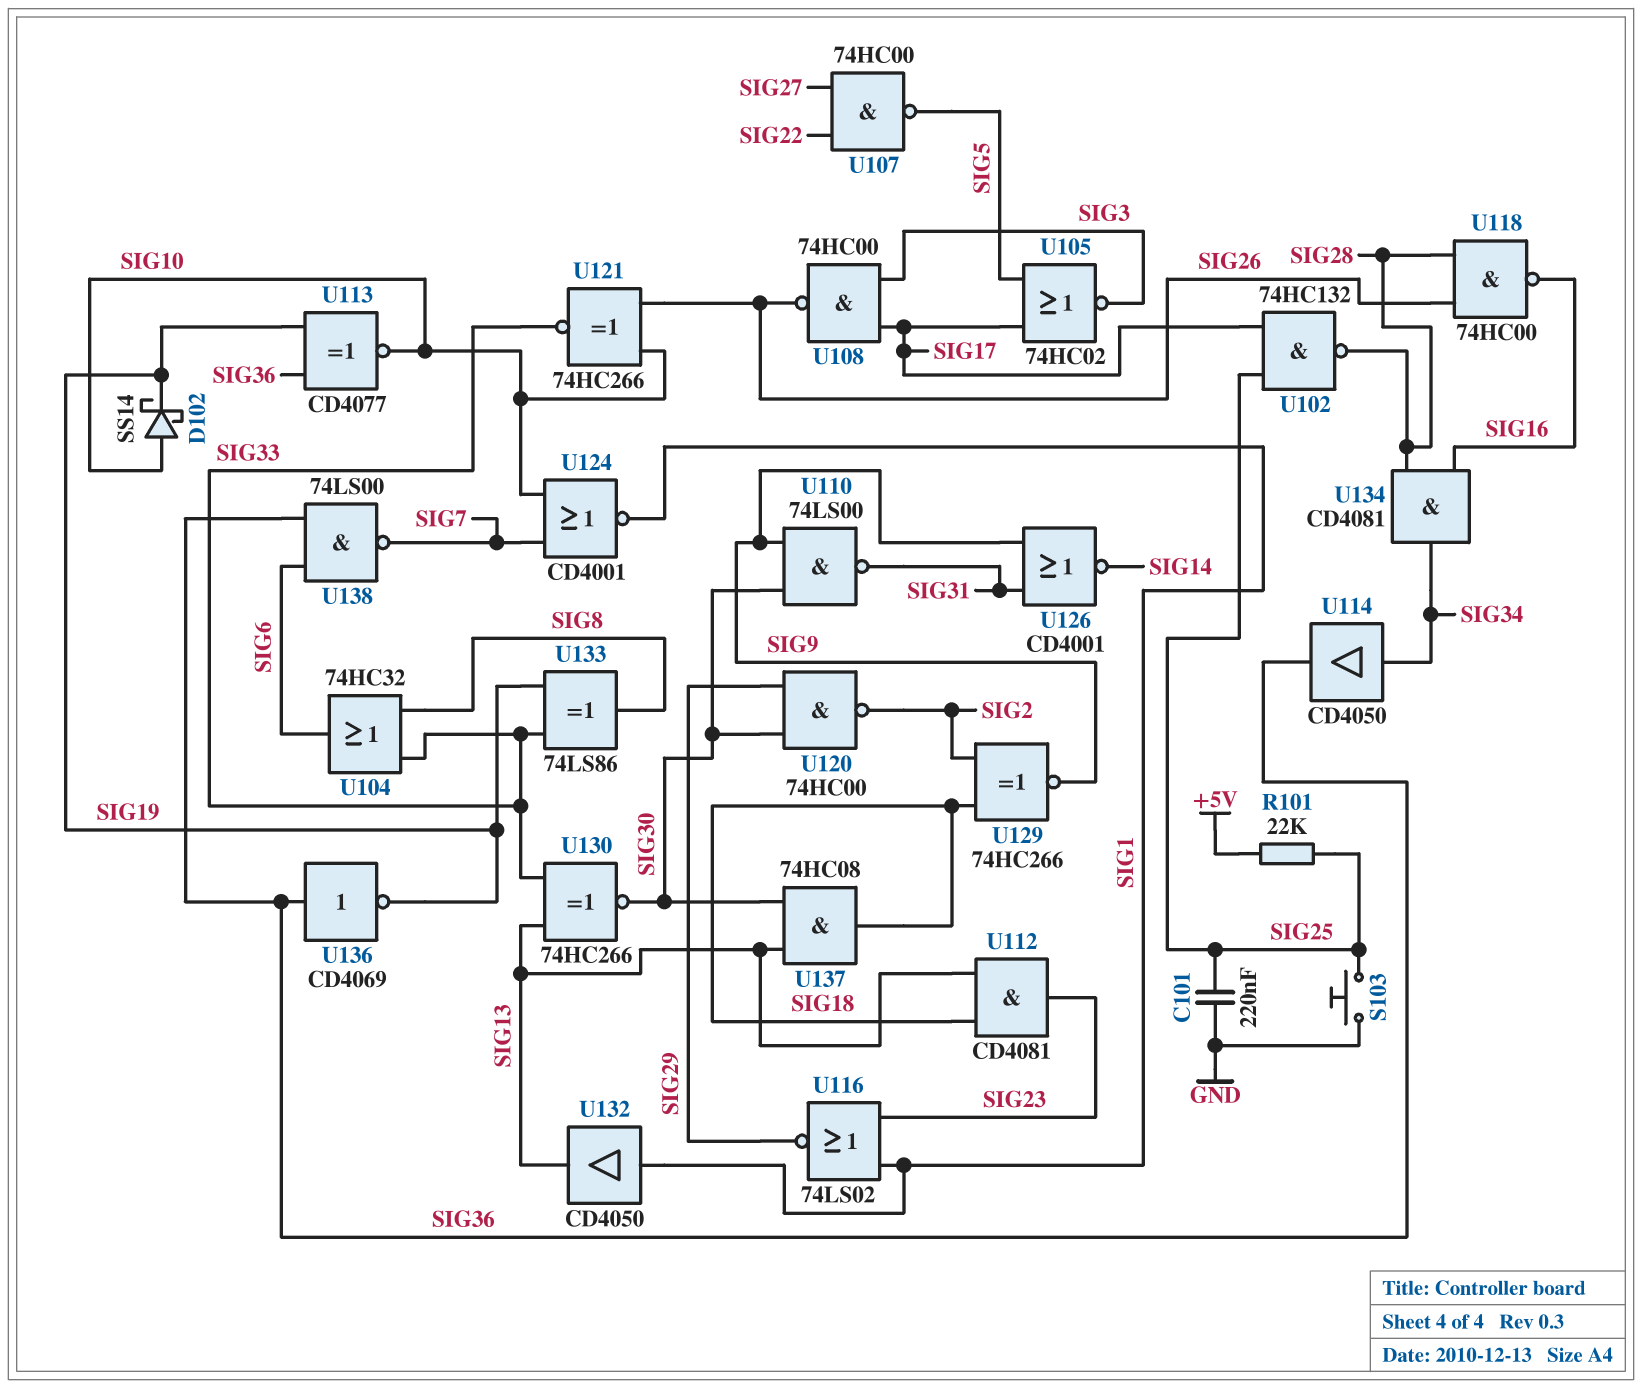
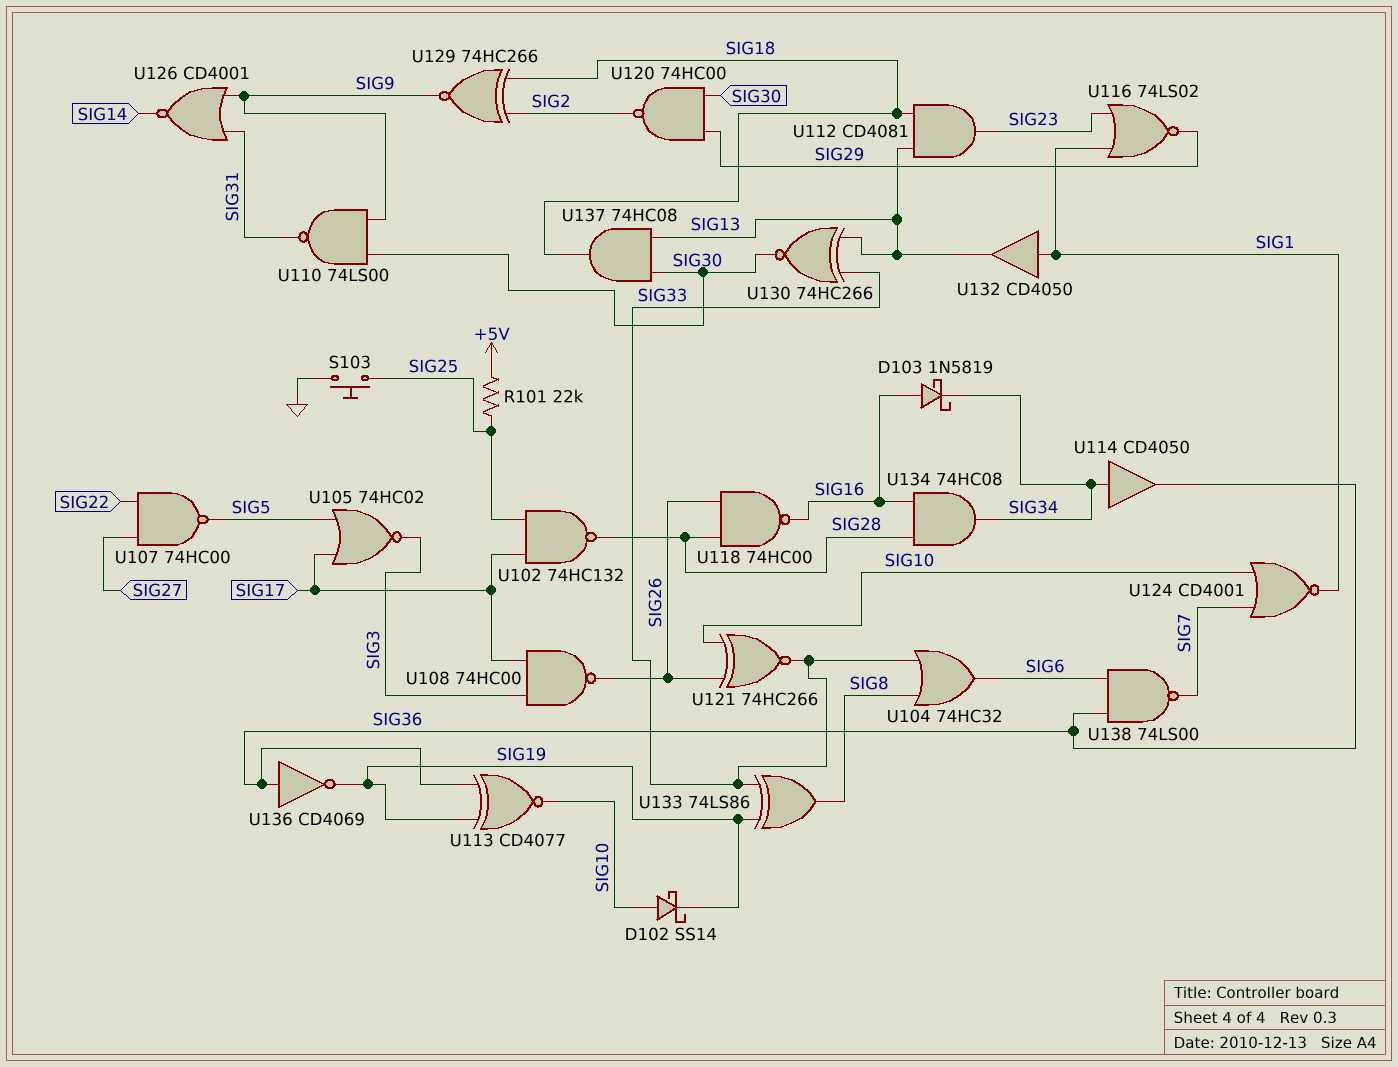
C101: 220nF (GND, SIG25) -> none
D103: none -> schottky 1N5819 (A SIG16, K SIG34)
U134: AND CD4081 (in SIG16, in SIG28, out SIG34) -> AND 74HC08 (in SIG16, in SIG28, out SIG34)

